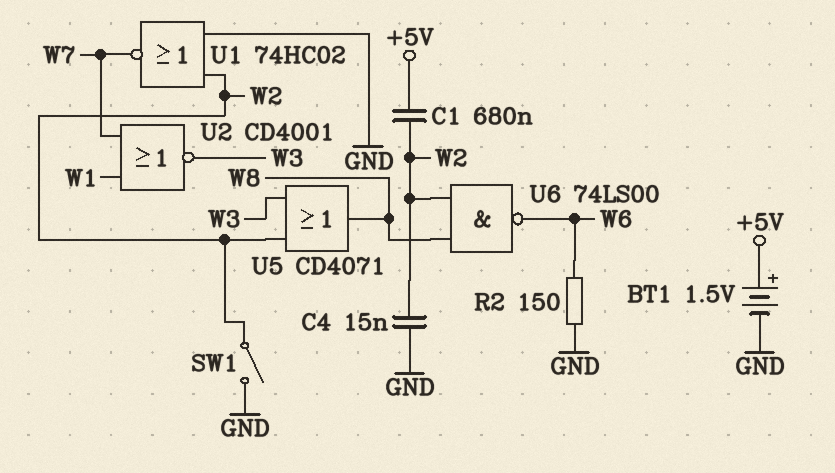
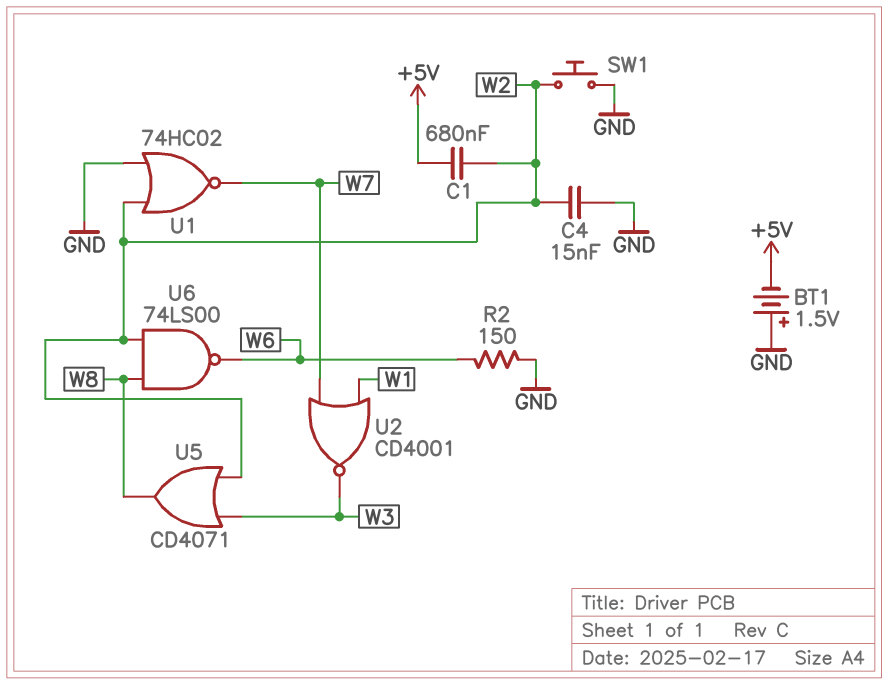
BT1: 1.5V (plus +5V, minus GND) -> 1.5V (plus GND, minus +5V)
SW1: switch (GND, W2) -> button (GND, W2)

